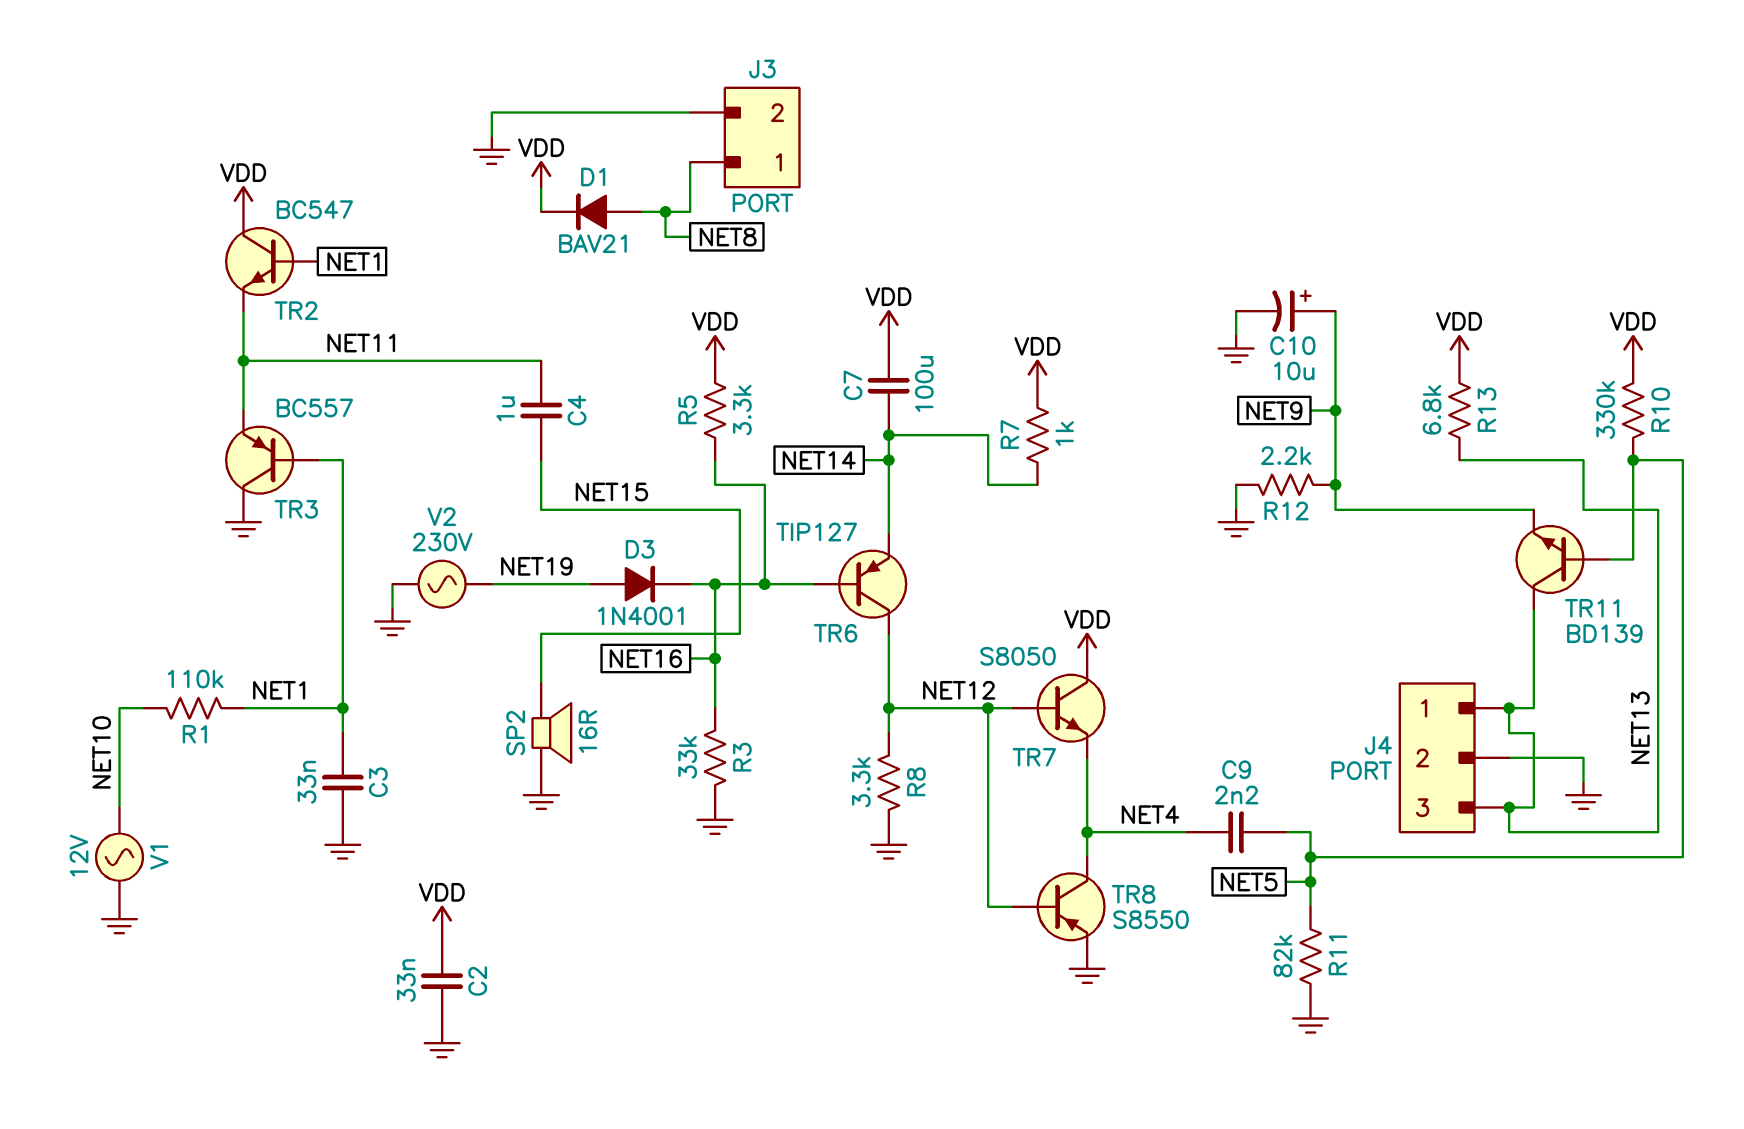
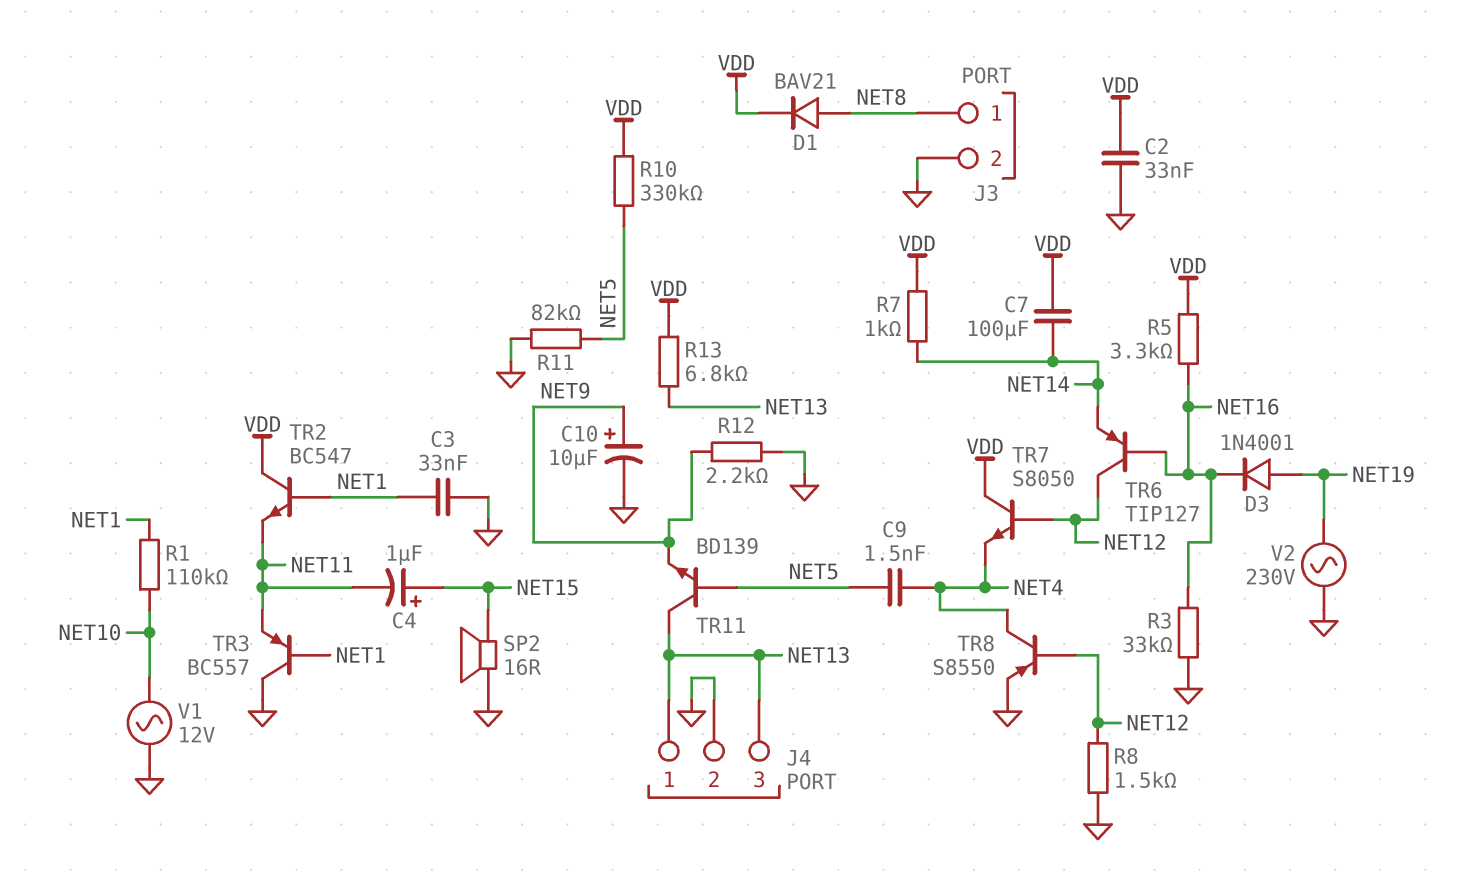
C4: 1uF (NET11, NET15) -> 1uF (plus NET15, minus NET11)
C9: 2.2nF (NET4, NET5) -> 1.5nF (NET4, NET5)
R8: 3.3k (GND, NET12) -> 1.5k (GND, NET12)

